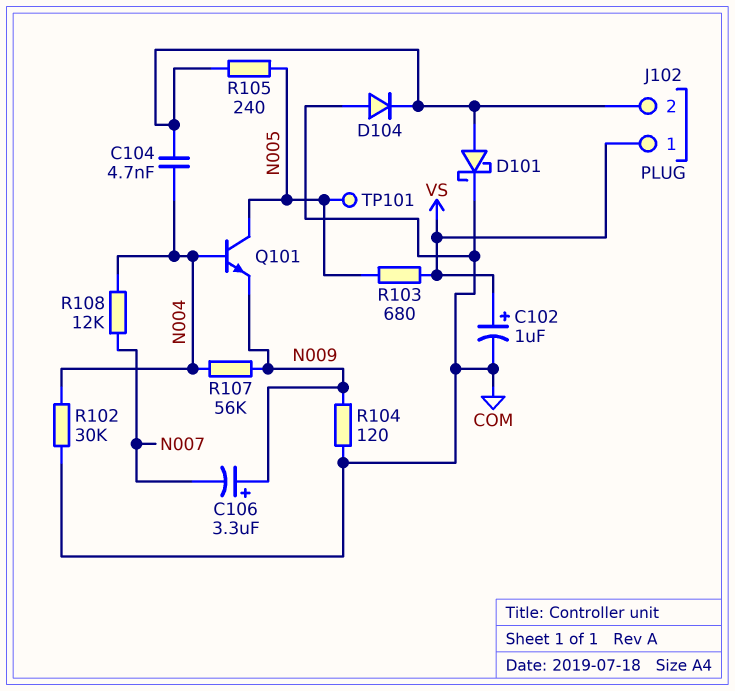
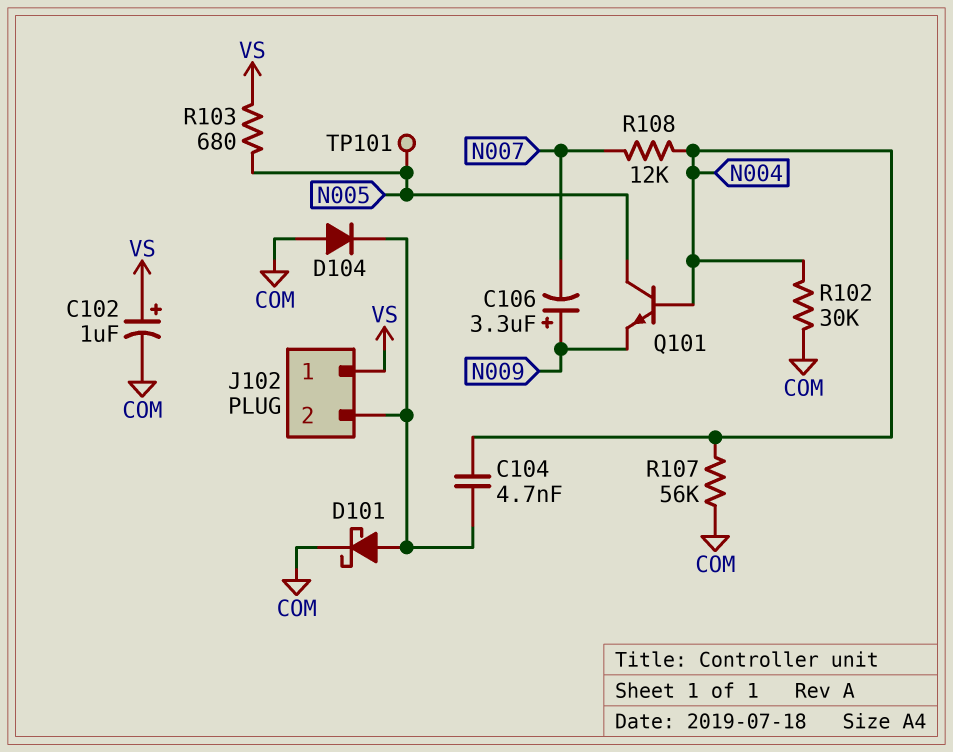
R104: 120 (COM, N009) -> none
R105: 240 (J102/2, N005) -> none
R107: 56k (N004, N009) -> 56k (COM, N004)

